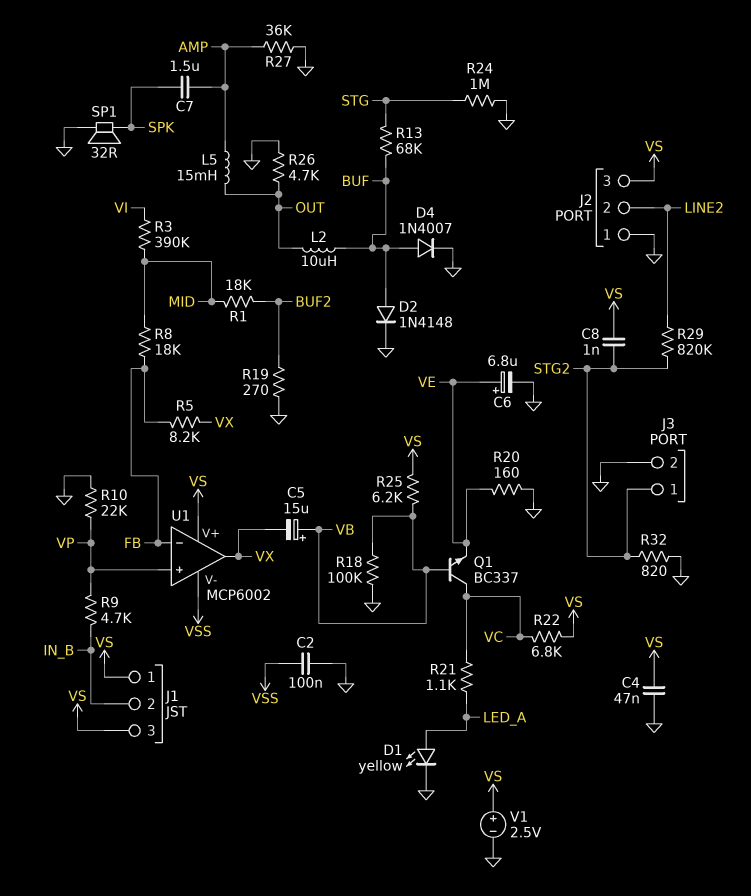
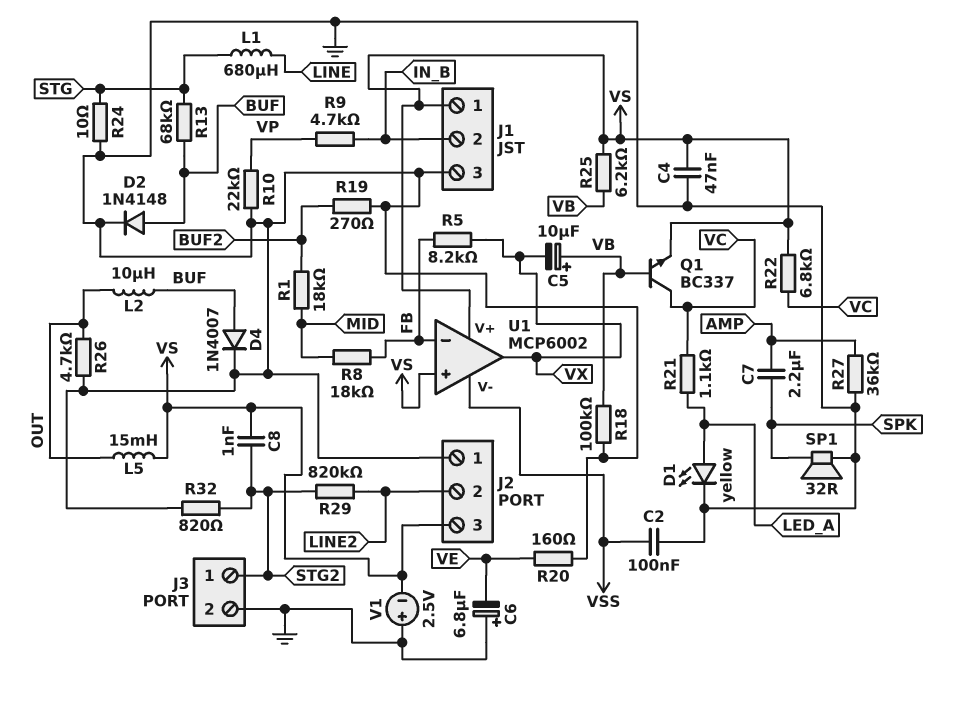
C5: 15uF (plus VB, minus VX) -> 10uF (plus VB, minus VX)
C6: 6.8uF (plus VE, minus GND) -> 6.8uF (plus GND, minus VE)
C7: 1.5uF (AMP, SPK) -> 2.2uF (AMP, SPK)
J1 pin 3: VS -> GND
L1: none -> 680uH (LINE, STG)
L5: 15mH (AMP, OUT) -> 15mH (OUT, VS)
Q1: NPN BC337 (B VB, C VC, E VE) -> NPN BC337 (B VB, C VC, E VS)
R3: 390k (MID, VI) -> none
R24: 1M (GND, STG) -> 10 (GND, STG)
U1 pin in+: VP -> VS
V1: 2.5V (plus VS, minus GND) -> 2.5V (plus GND, minus VS)

